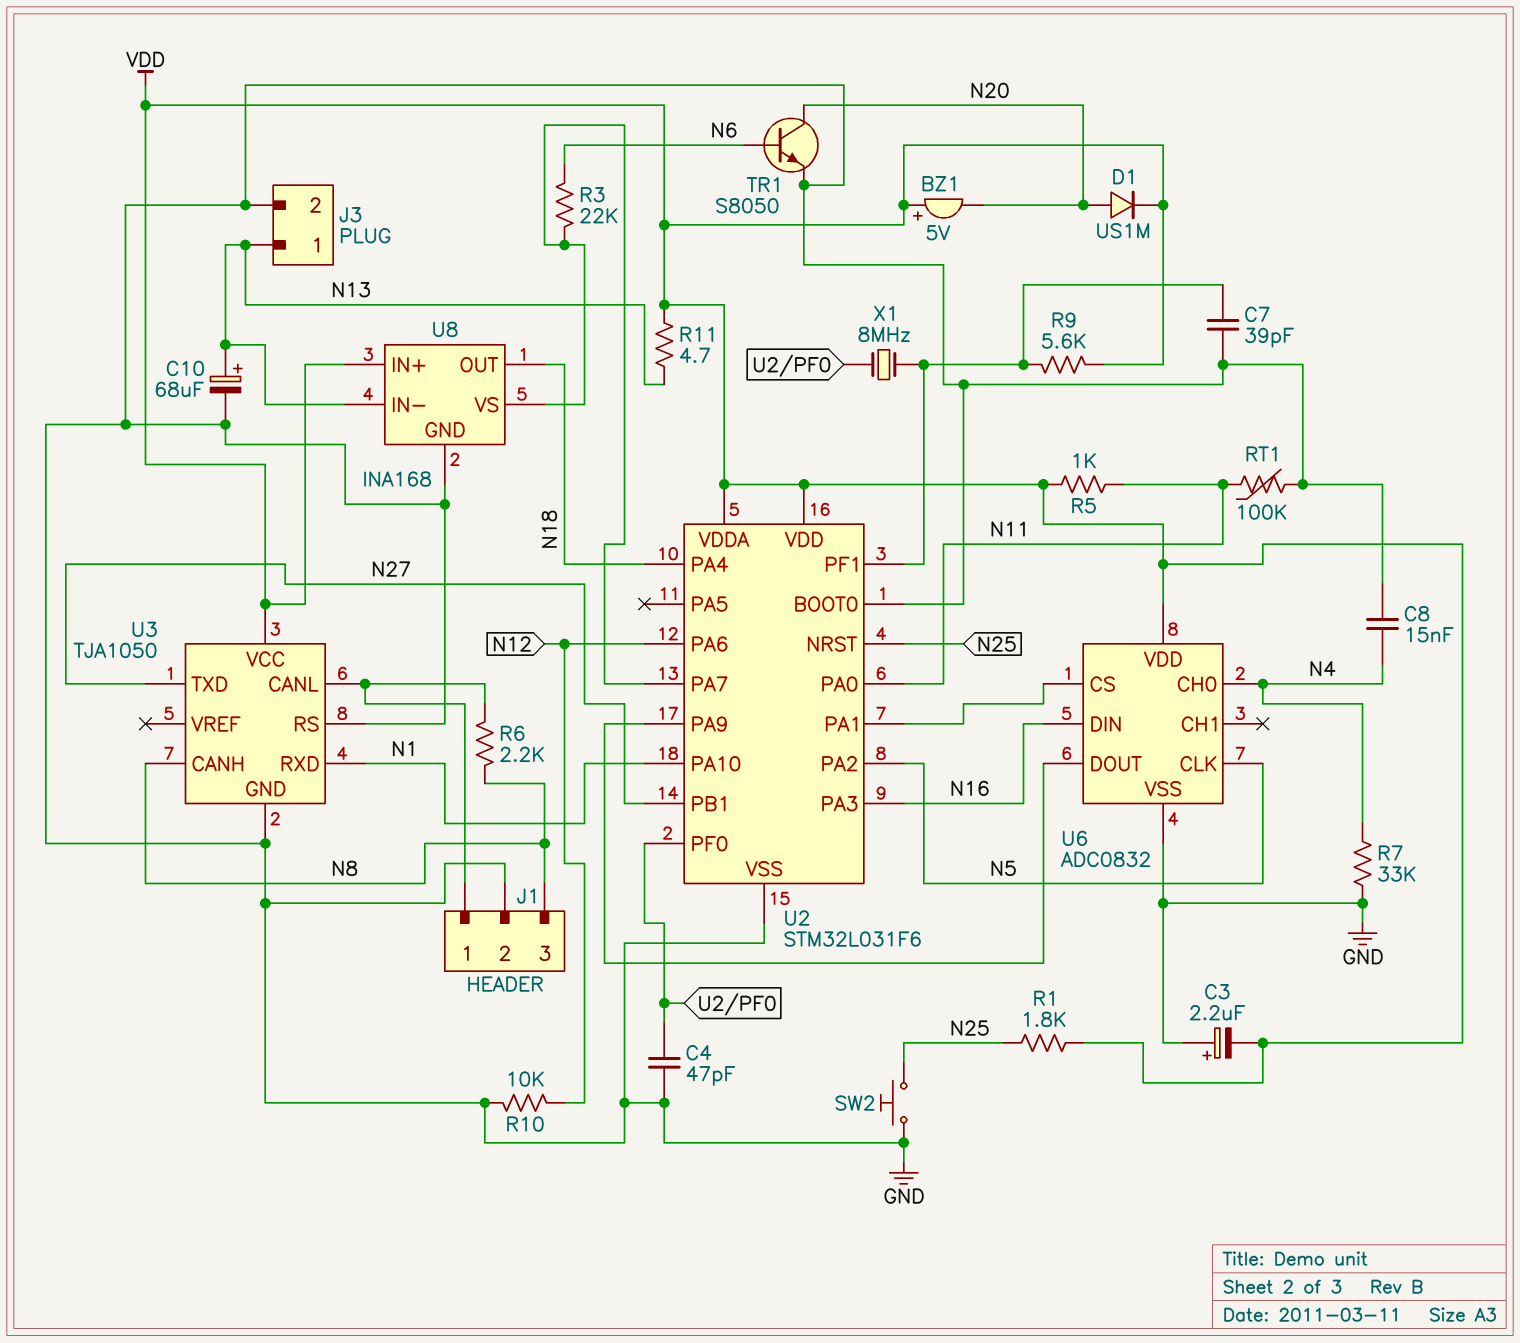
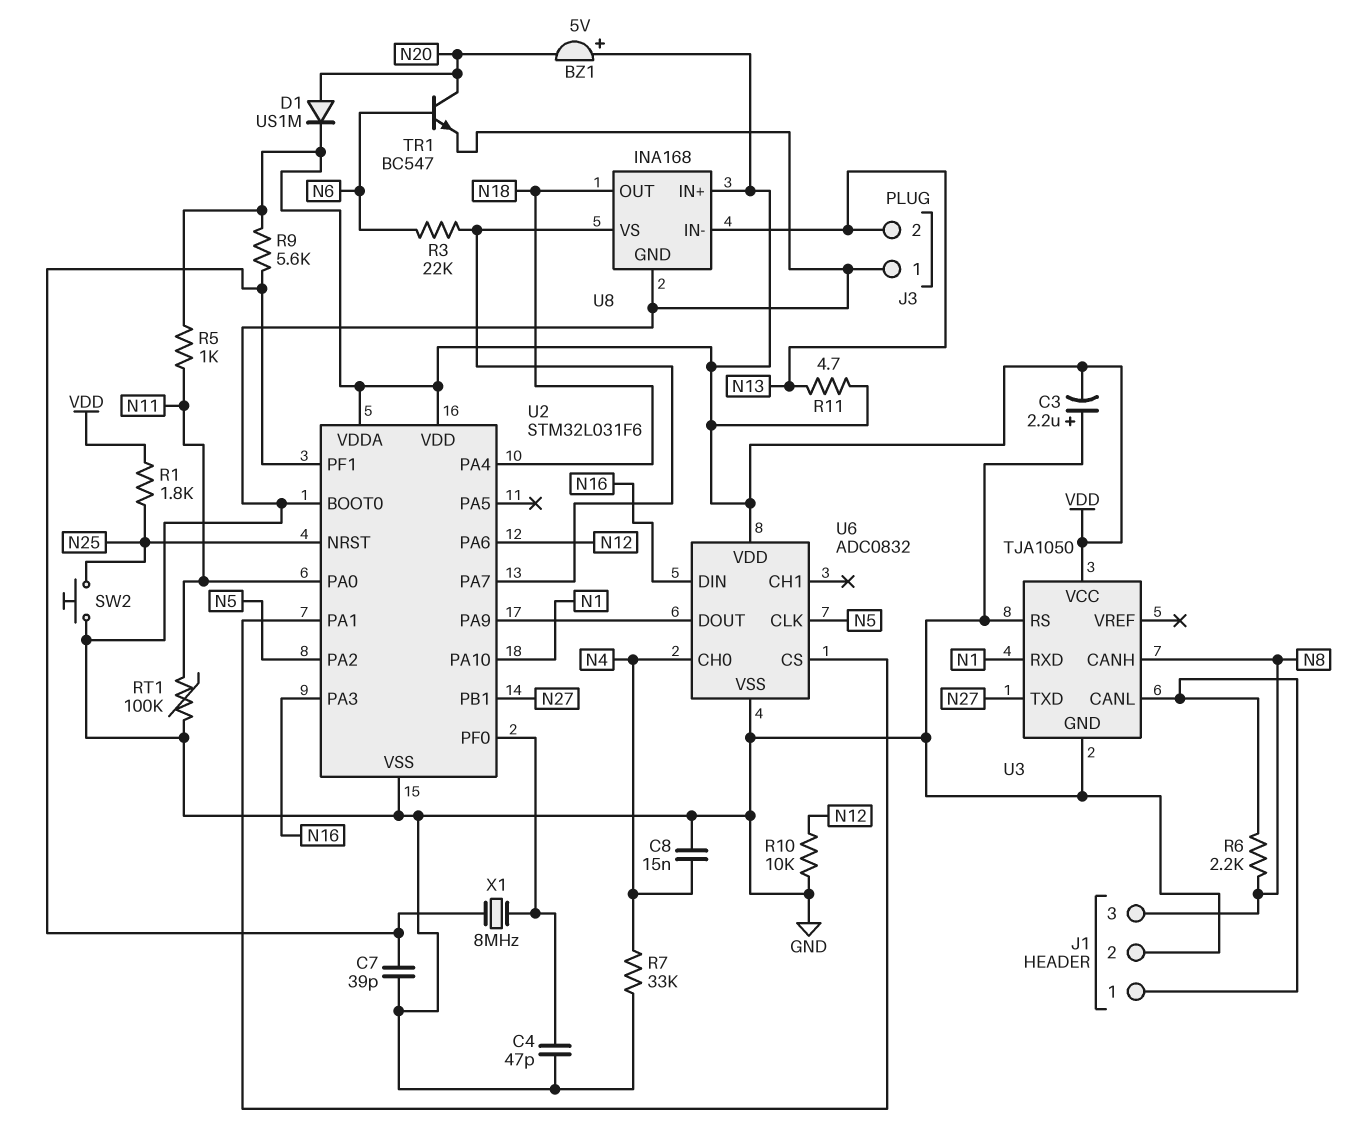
C10: 68uF (plus N13, minus GND) -> none
J3 pin 1: N13 -> GND
J3 pin 2: GND -> N13
TR1: NPN S8050 (B N6, C N20, E GND) -> NPN BC547 (B N6, C N20, E GND)

